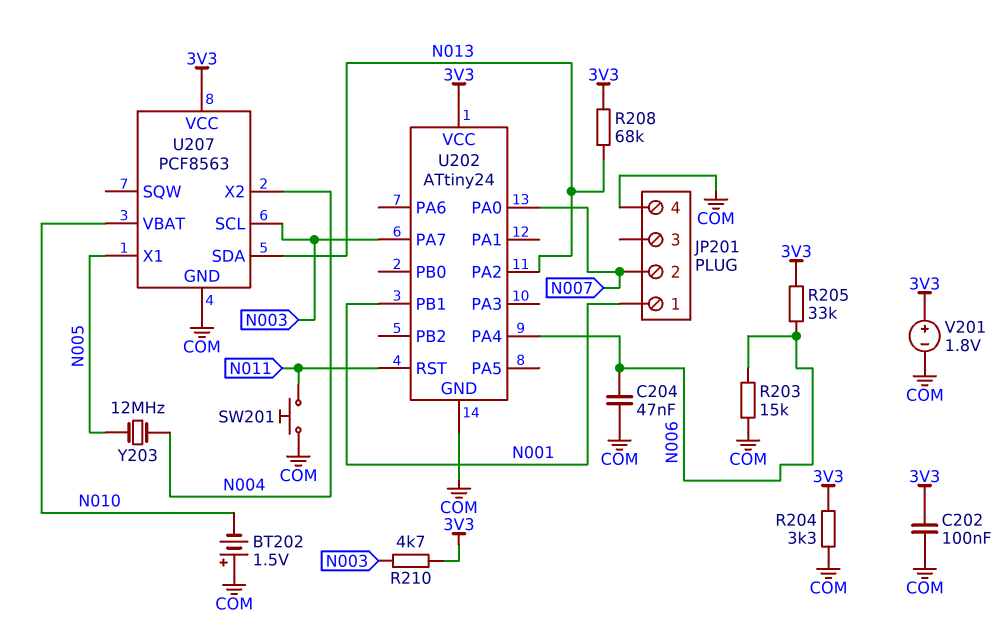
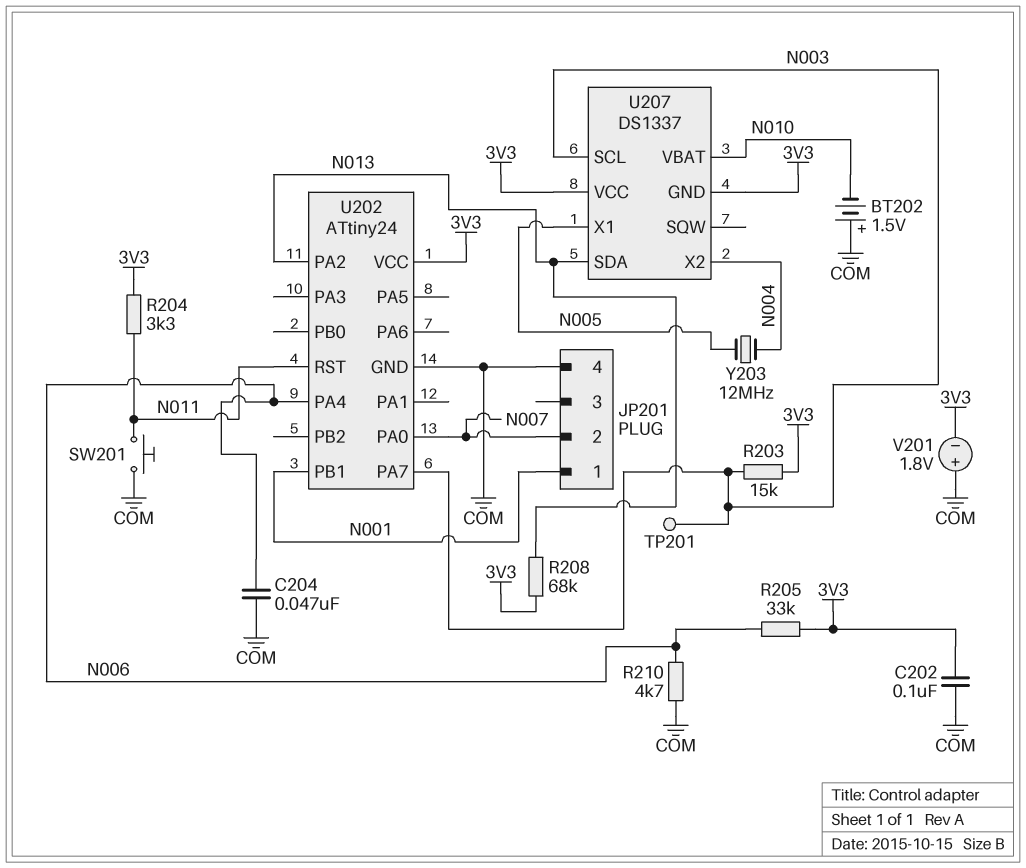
R203: 15k (COM, N006) -> 15k (3V3, N003)
R204: 3.3k (3V3, COM) -> 3.3k (3V3, N011)
R210: 4.7k (3V3, N003) -> 4.7k (COM, N006)
TP201: none -> test point (N003)
U207: PCF8563 -> DS1337
U207 pin GND: COM -> 3V3
V201: 1.8V (plus 3V3, minus COM) -> 1.8V (plus COM, minus 3V3)

